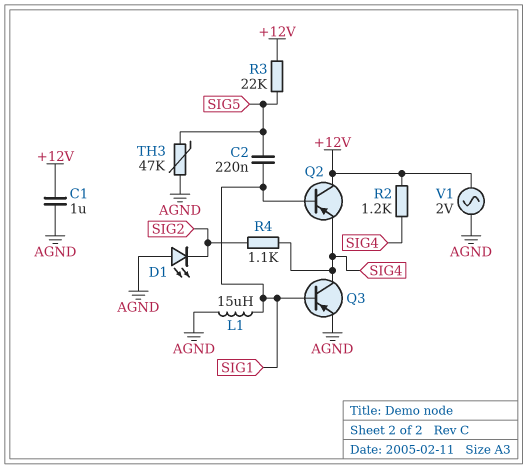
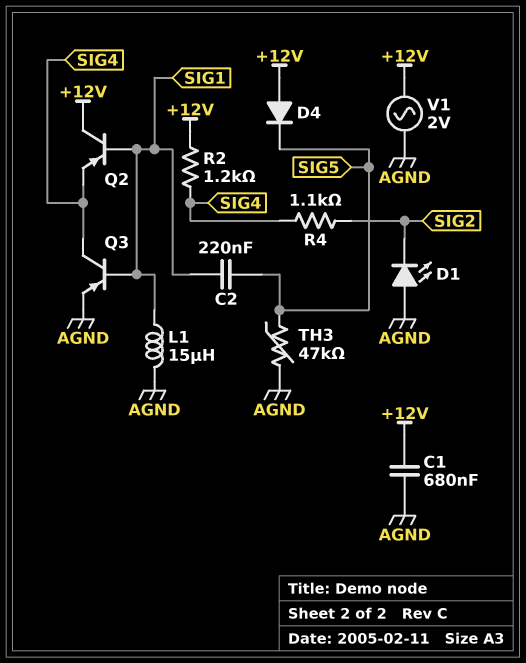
C1: 1uF (+12V, AGND) -> 680nF (+12V, AGND)
D4: none -> diode (A +12V, K SIG5)
R3: 22k (+12V, SIG5) -> none

